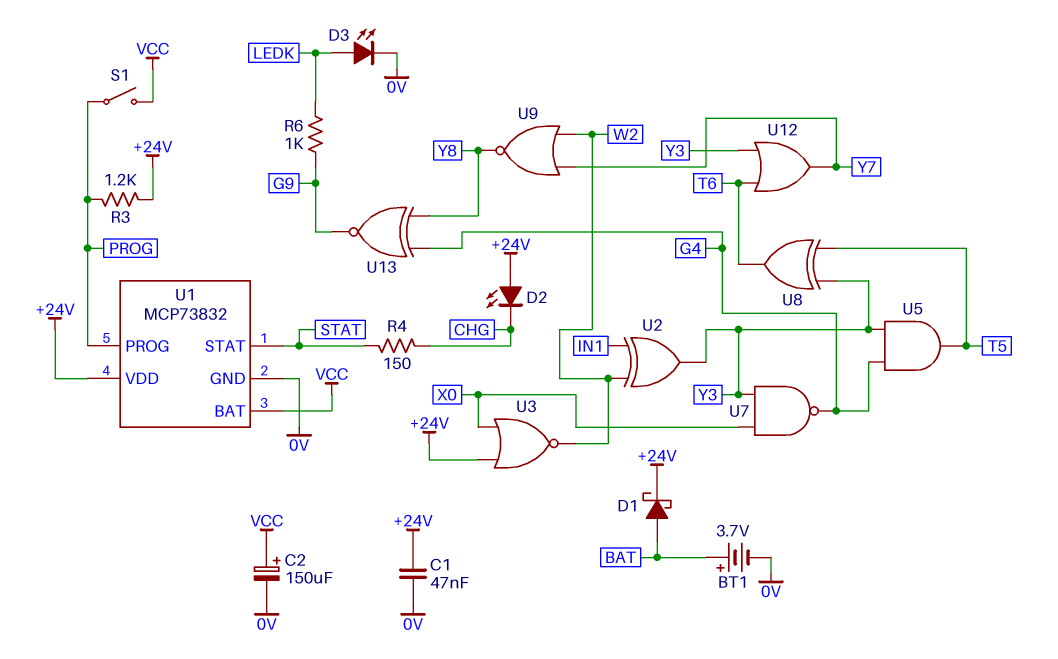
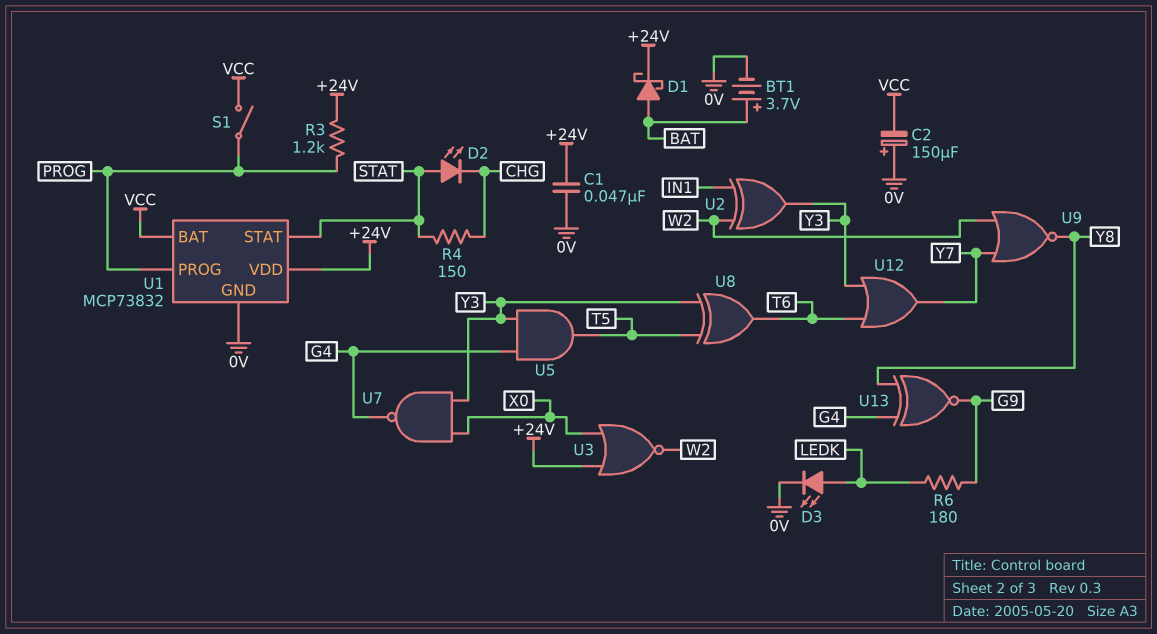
C2: 150uF (plus VCC, minus 0V) -> 150uF (plus 0V, minus VCC)
D2: LED (A +24V, K CHG) -> LED (A STAT, K CHG)
R6: 1k (G9, LEDK) -> 180 (G9, LEDK)

